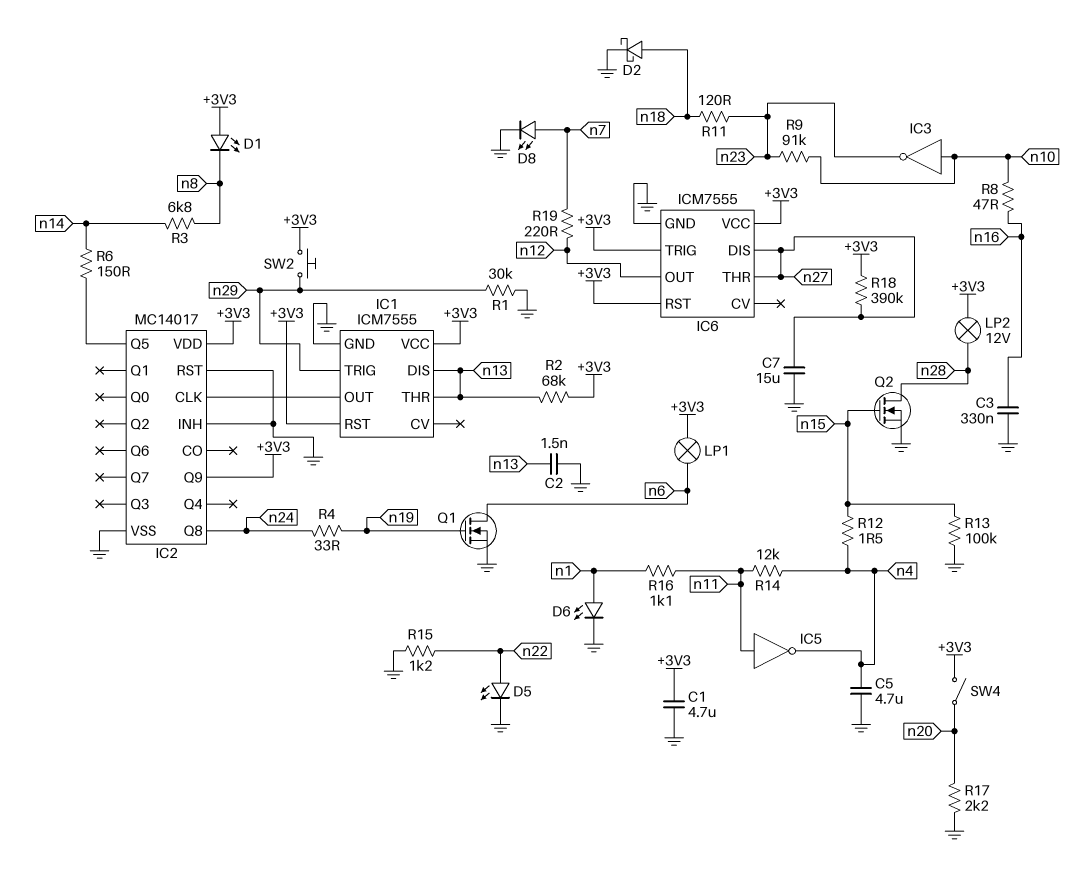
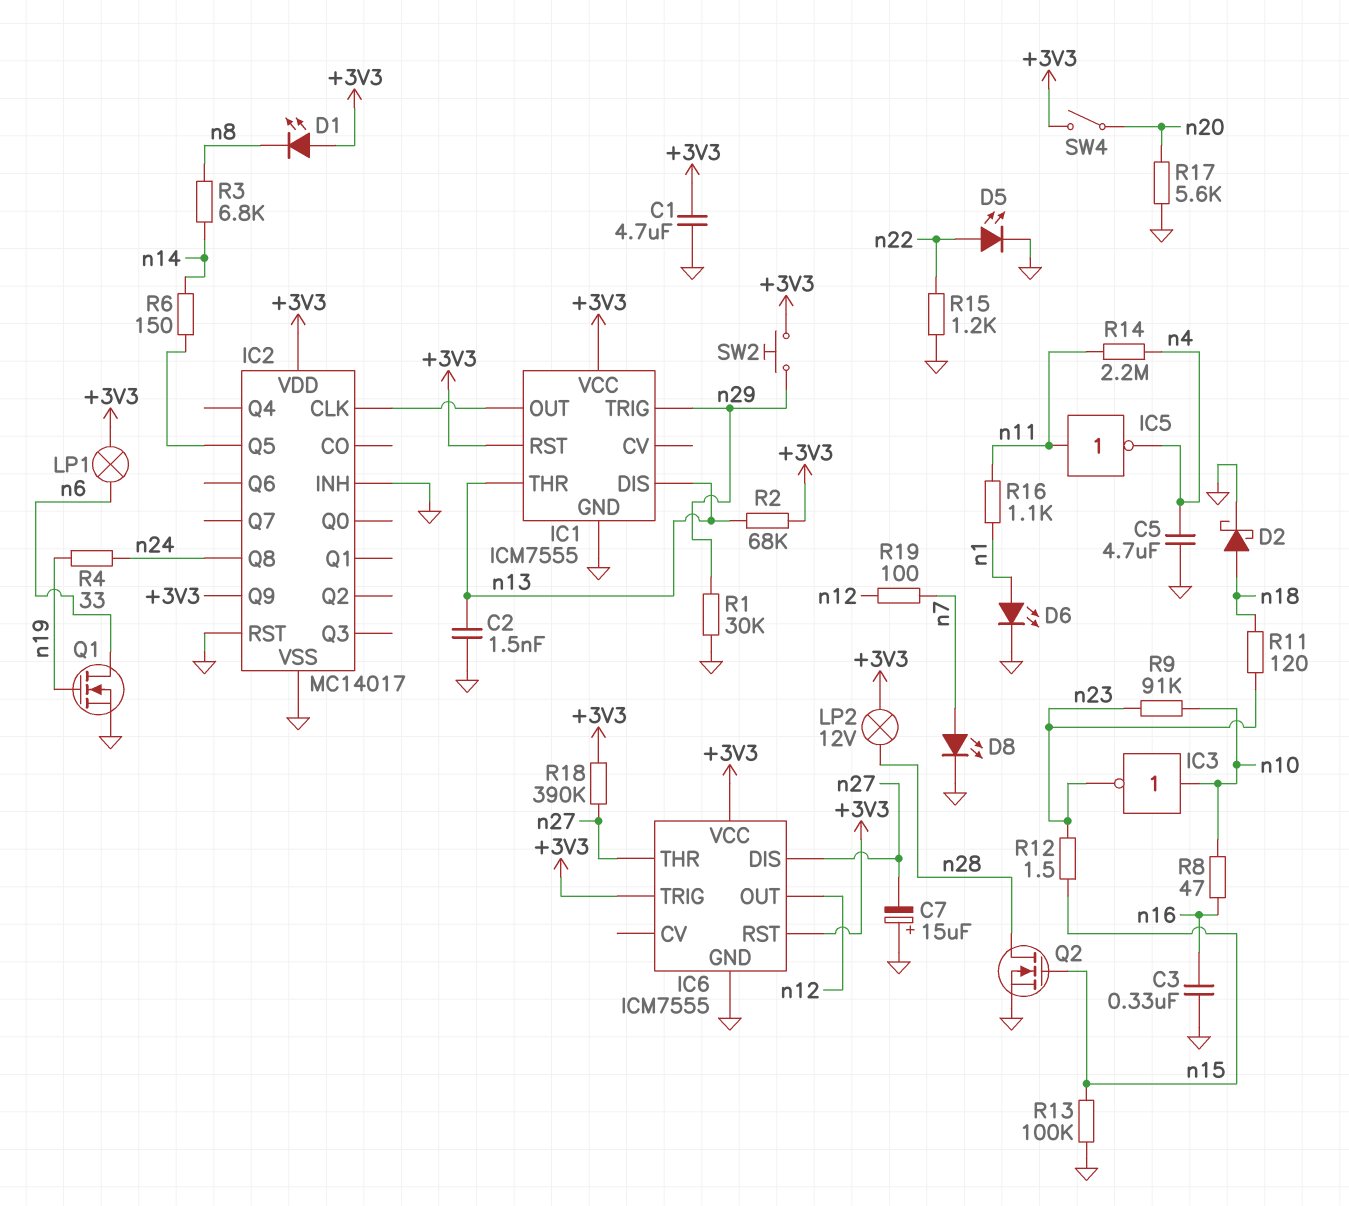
C7: 15uF (GND, n27) -> 15uF (plus GND, minus n27)
R12: 1.5 (n4, n15) -> 1.5 (n15, n23)
R14: 12k (n4, n11) -> 2.2M (n4, n11)
R17: 2.2k (GND, n20) -> 5.6k (GND, n20)
R19: 220 (n7, n12) -> 100 (n7, n12)

